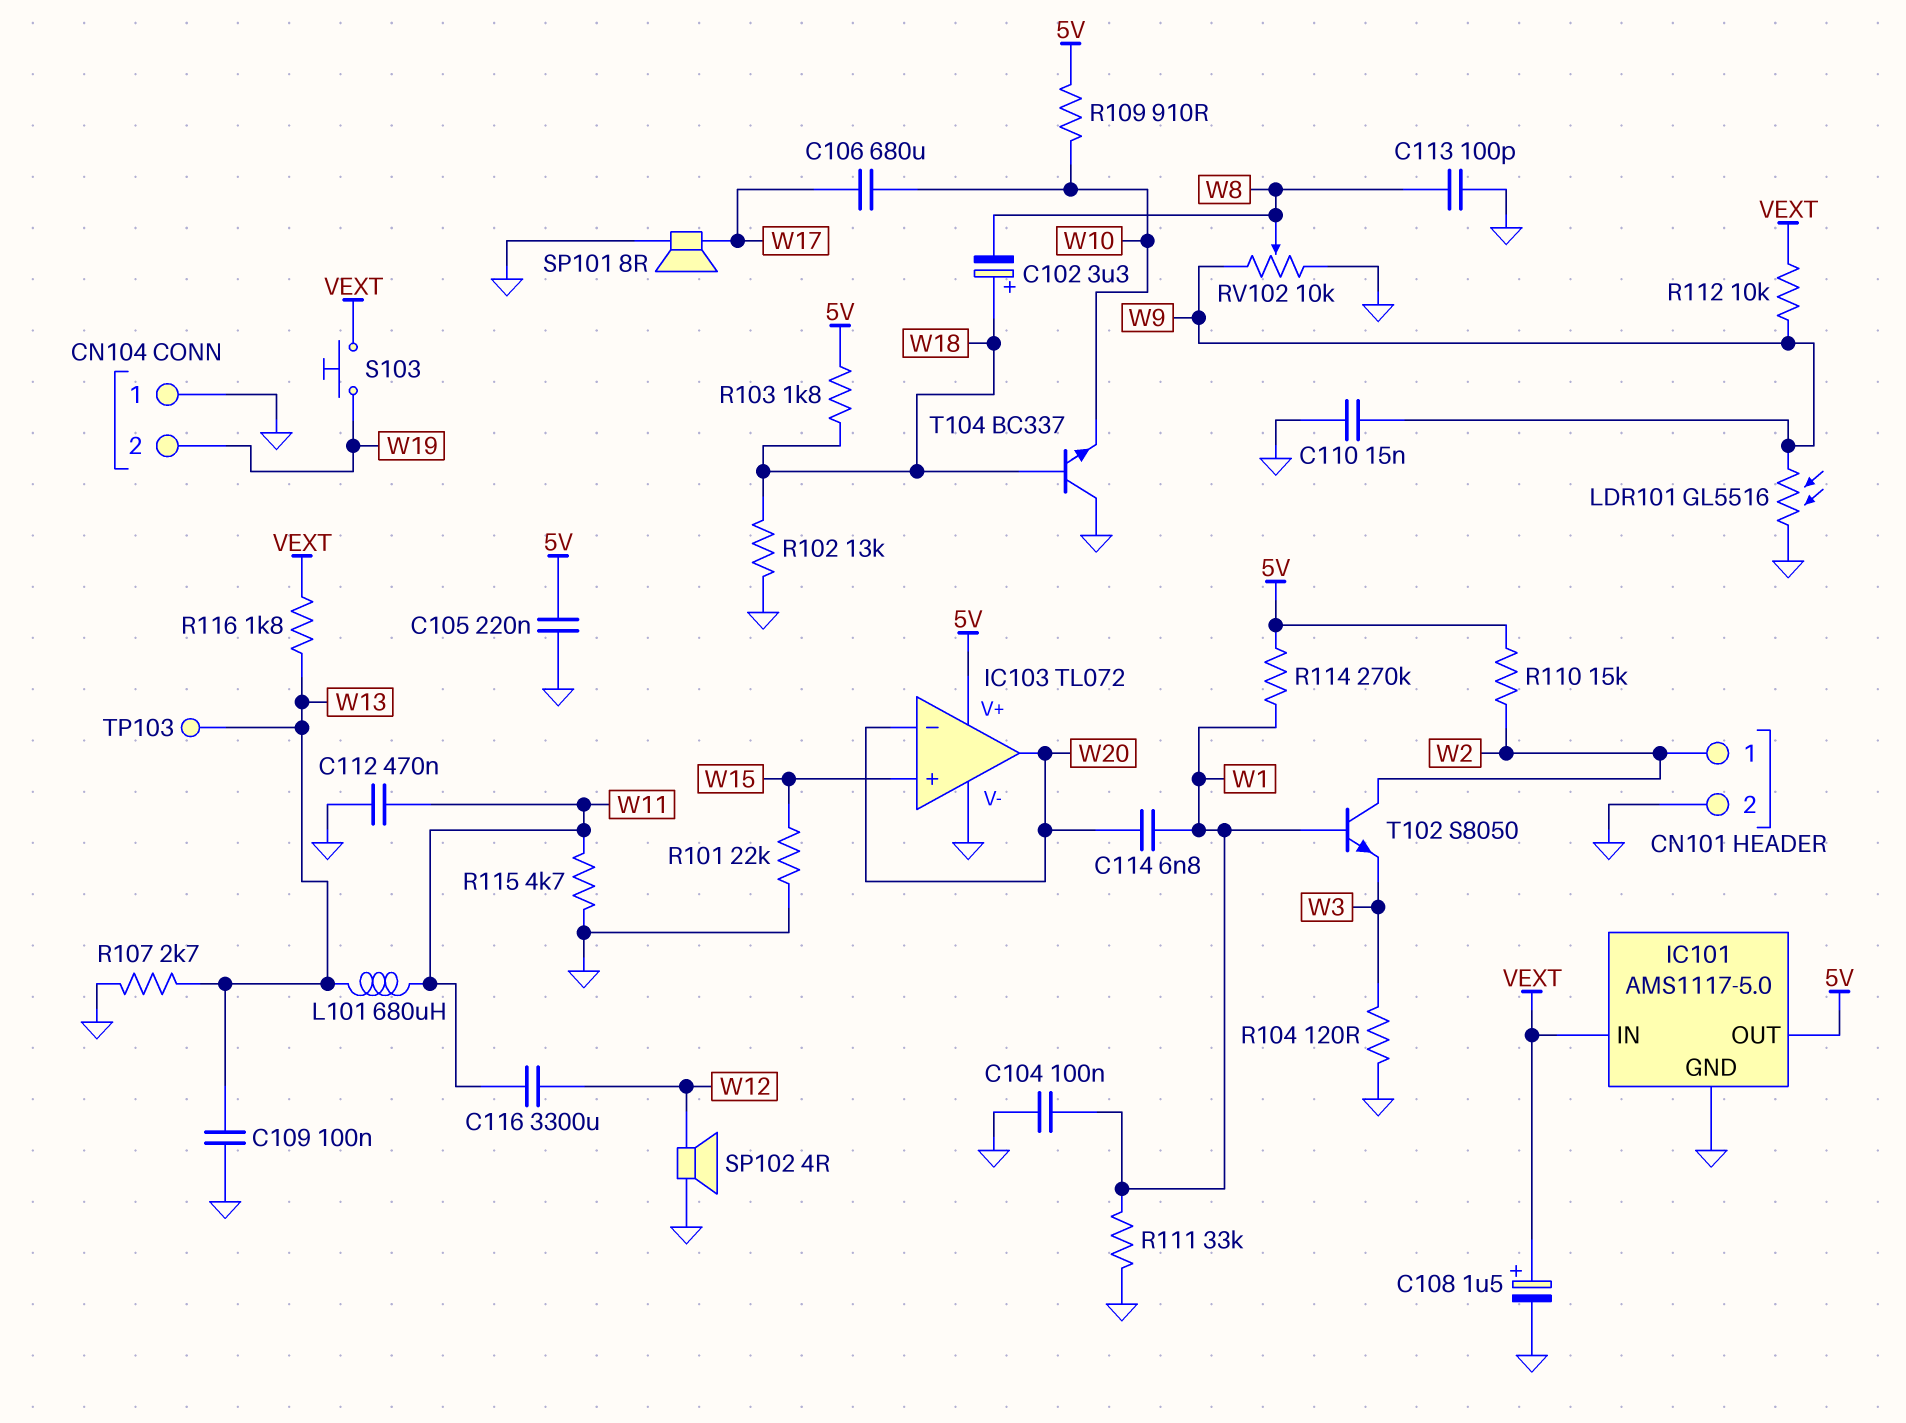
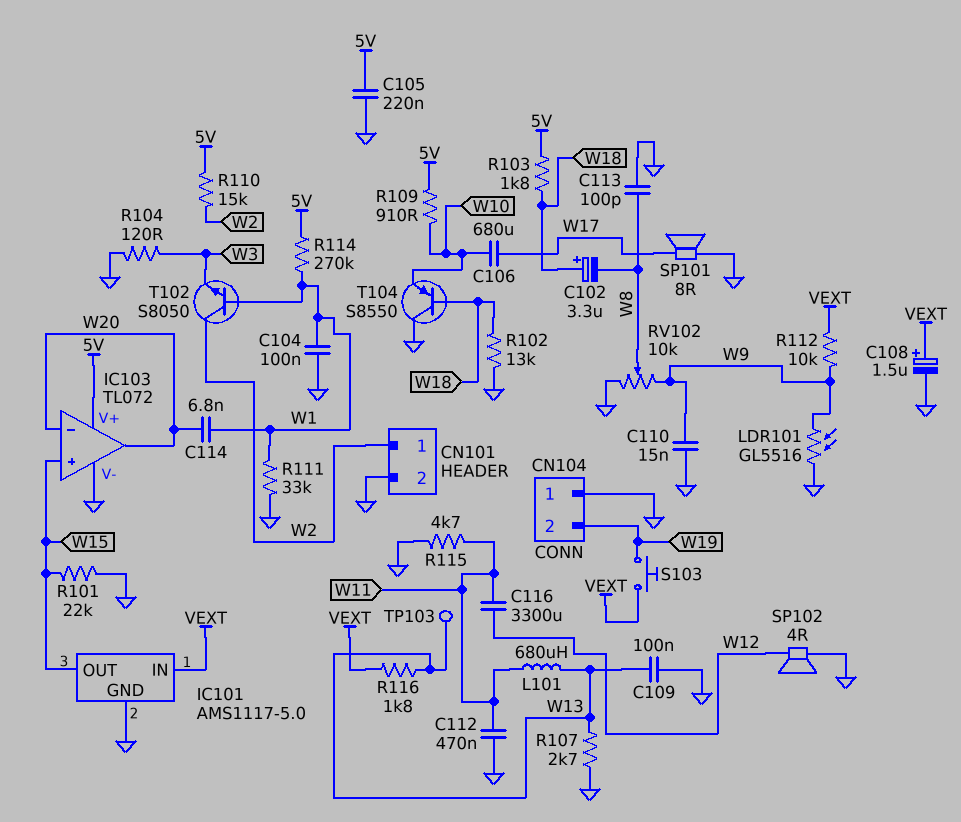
IC101 pin OUT: 5V -> W15
T104: NPN BC337 (B W18, C GND, E W10) -> PNP S8550 (B W18, C GND, E W10)

